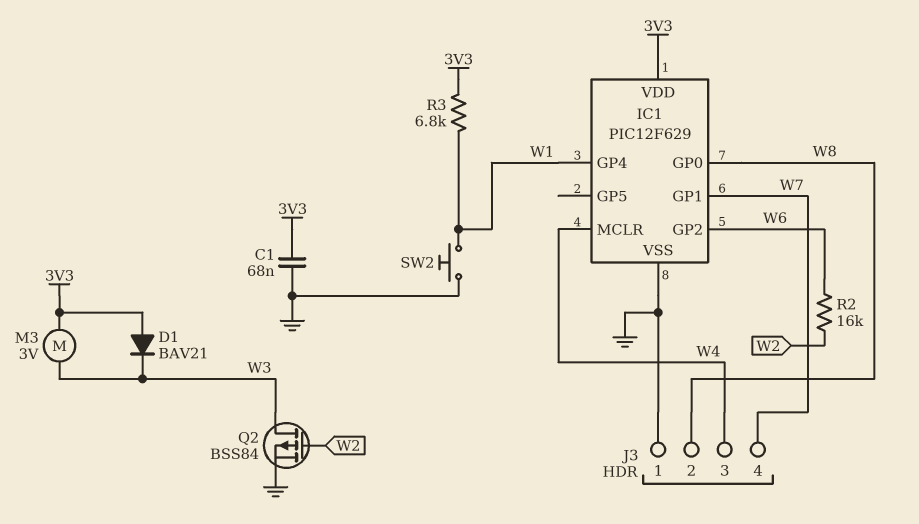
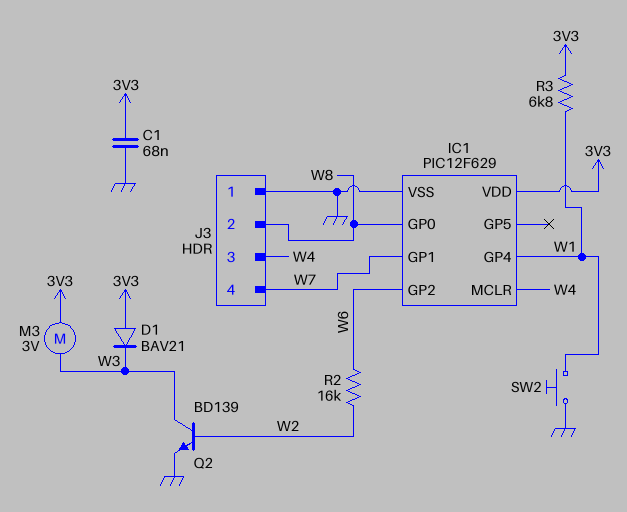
Q2: PMOS BSS84 (G W2, D W3, S GND) -> NPN BD139 (B W2, C W3, E GND)

